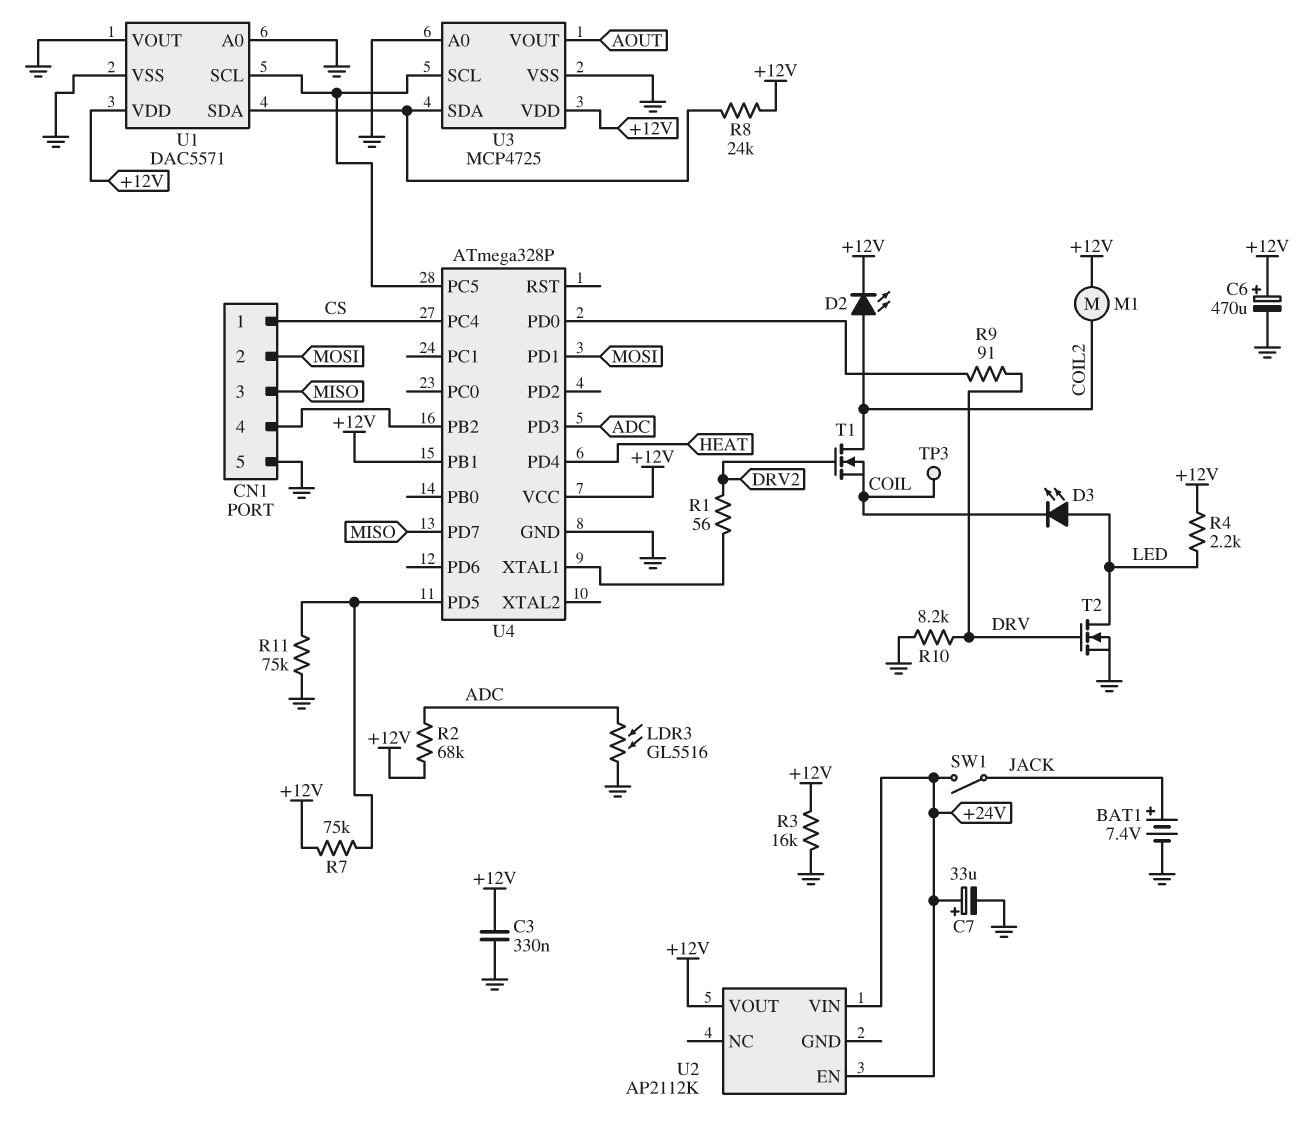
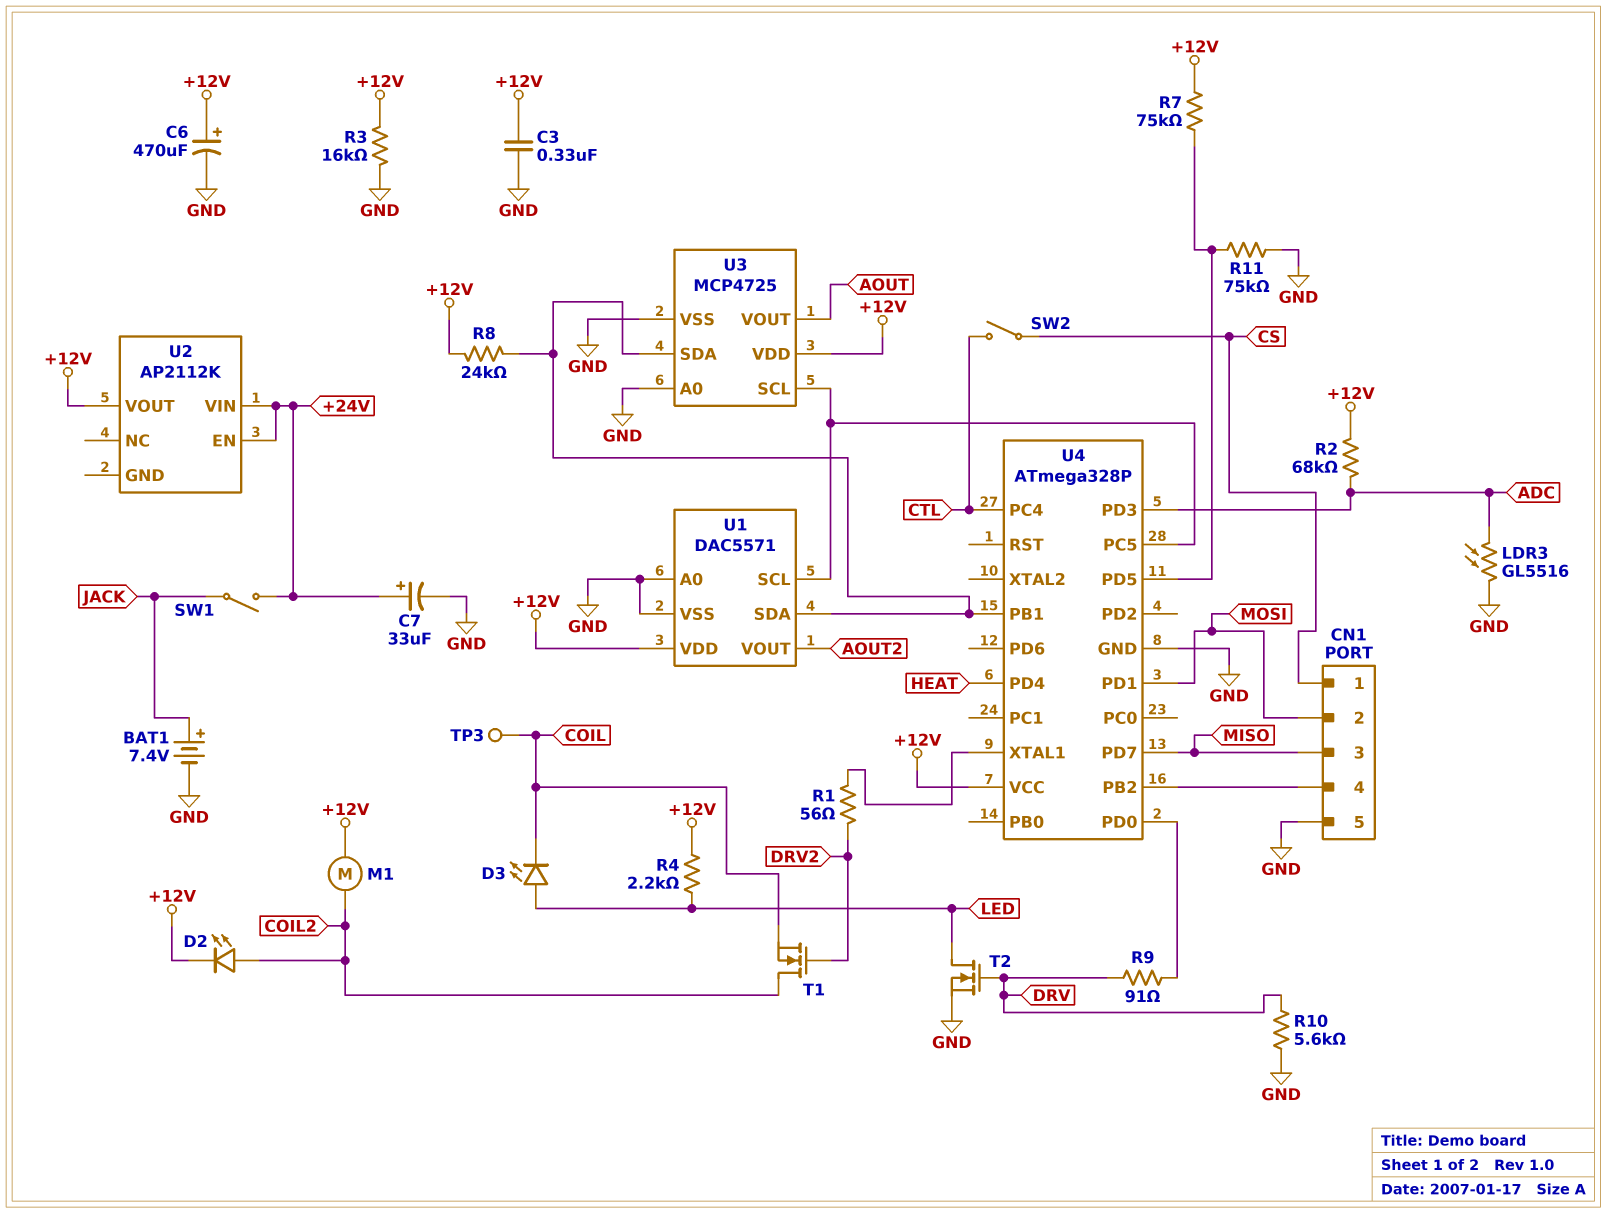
R10: 8.2k (DRV, GND) -> 5.6k (DRV, GND)
SW2: none -> switch (CS, CTL)
U1 pin VOUT: GND -> AOUT2
U4 pin PB1: +12V -> U1/SDA
U4 pin PC4: CS -> CTL

